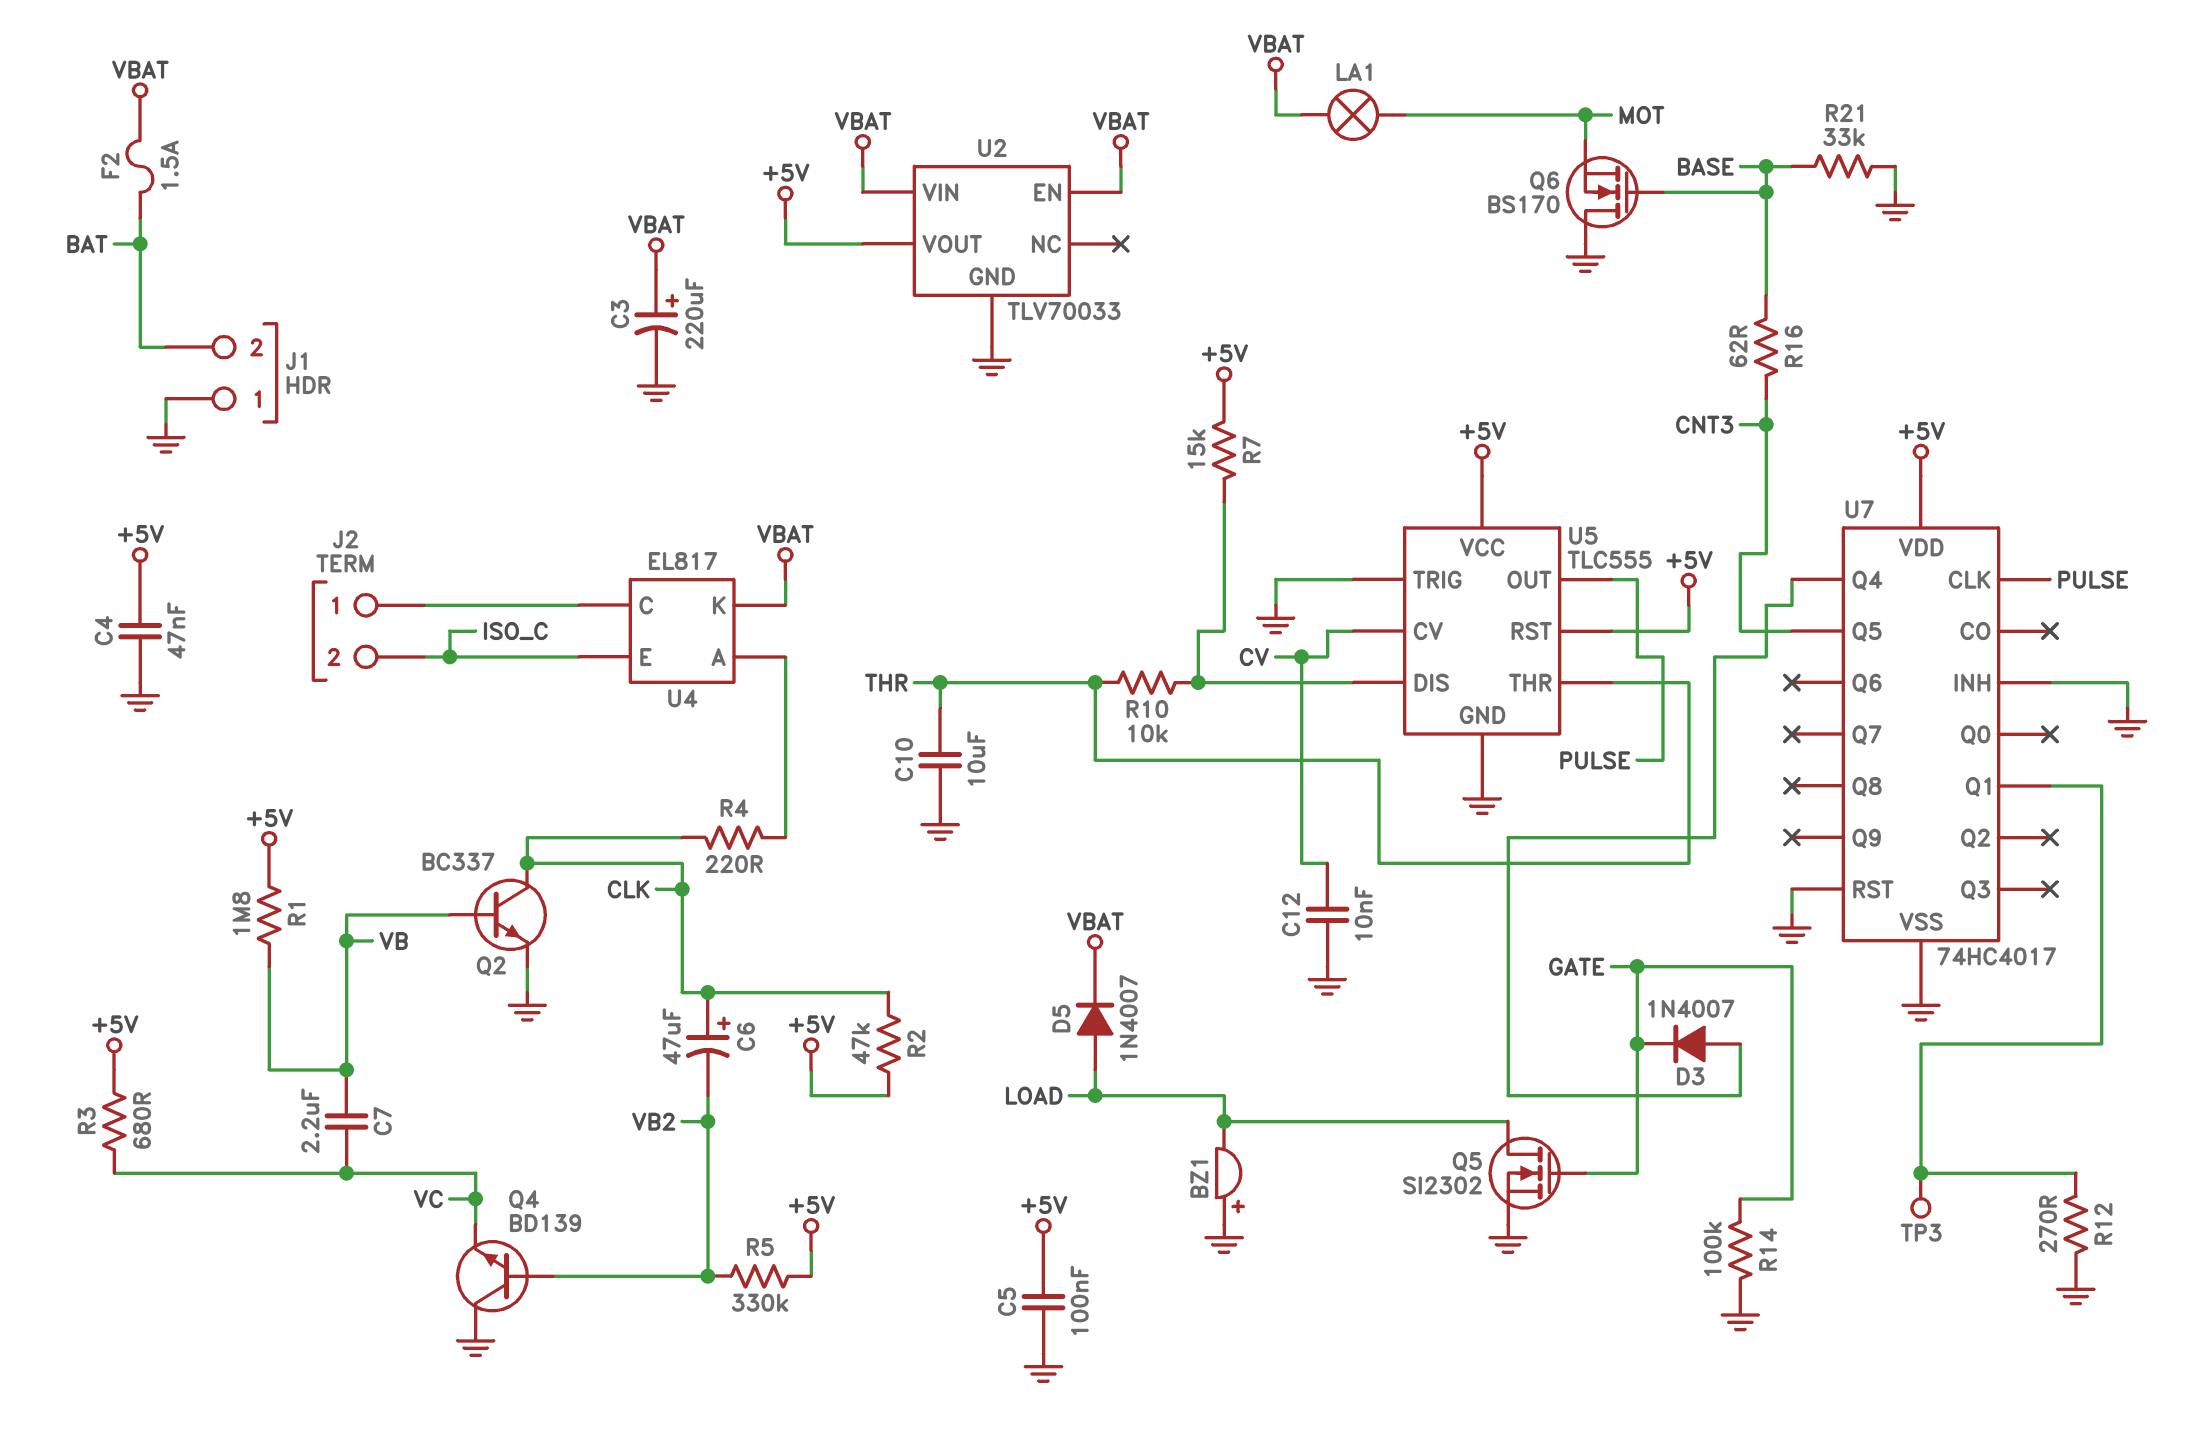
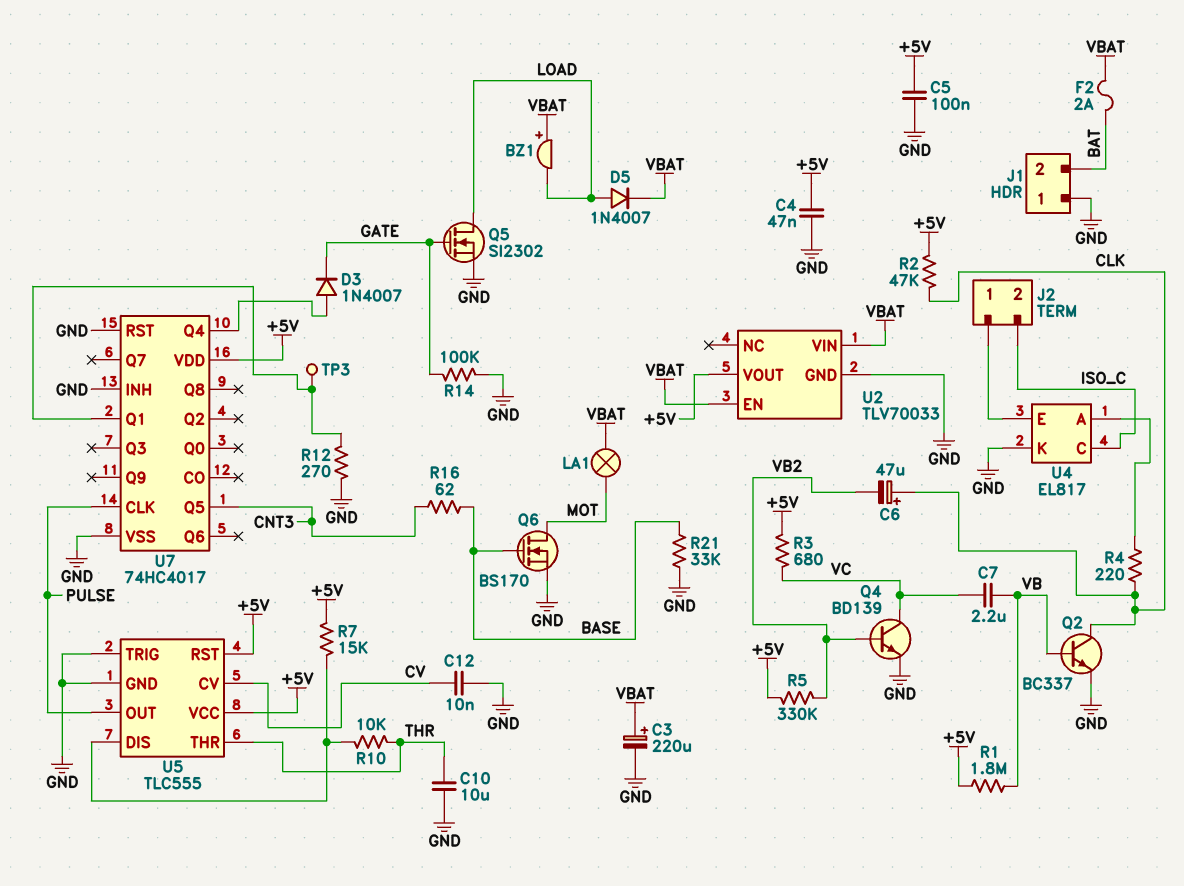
BZ1: buzzer (plus GND, minus LOAD) -> buzzer (plus VBAT, minus LOAD)
F2: 1.5A (BAT, VBAT) -> 2A (BAT, VBAT)
Q4: NPN BD139 (B VB2, C GND, E VC) -> NPN BD139 (B VB2, C VC, E GND)
Q6: NMOS BS170 (G BASE, D GND, S MOT) -> NMOS BS170 (G BASE, D MOT, S GND)
U4 pin C: J2/1 -> ISO_C
U4 pin E: ISO_C -> J2/1
U4 pin K: VBAT -> GND

